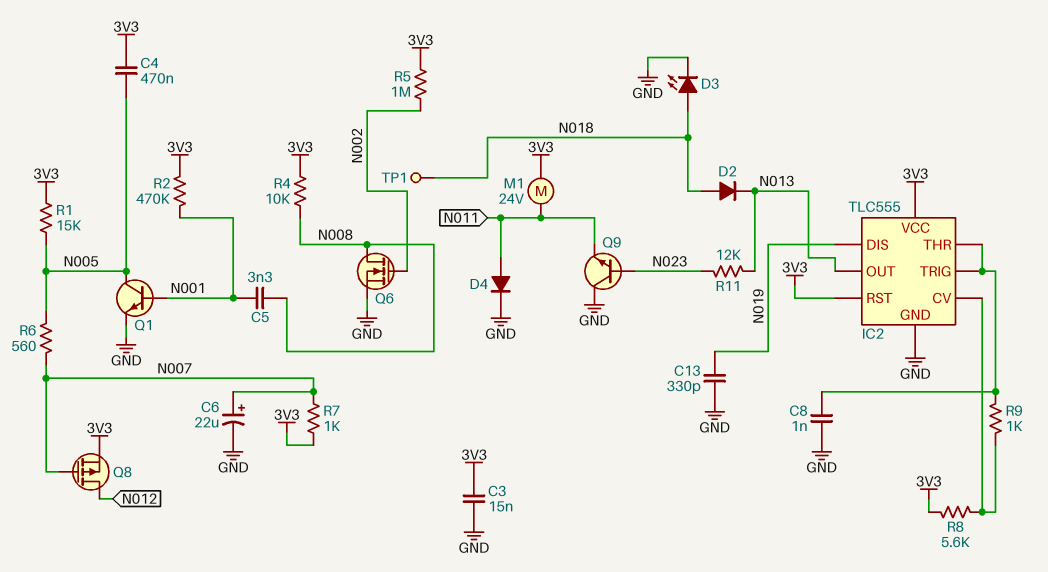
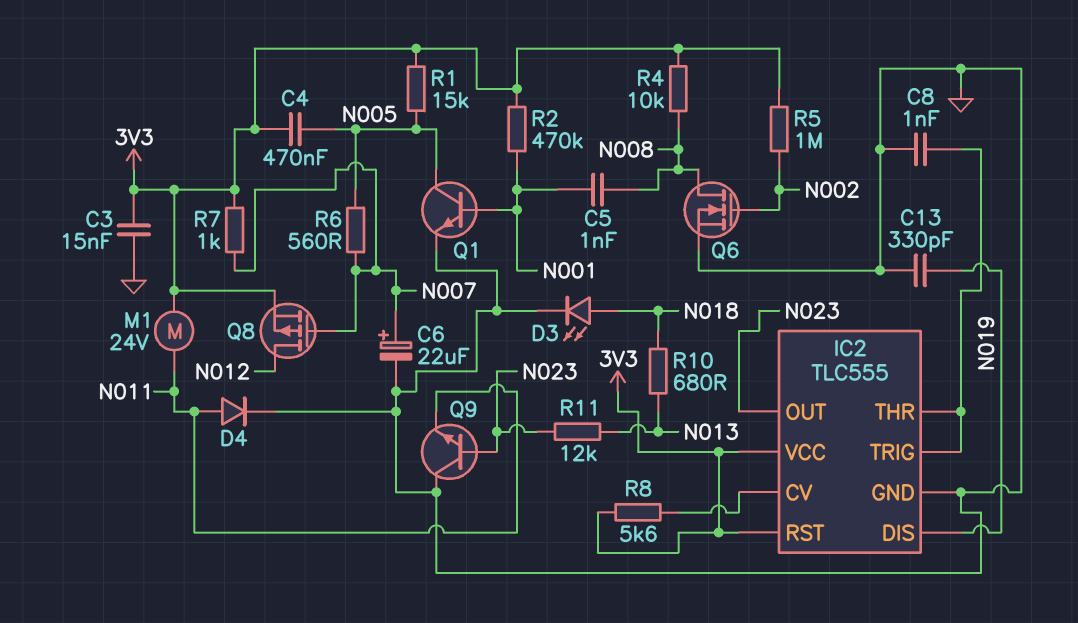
C5: 3.3nF (N001, N008) -> 1nF (N001, N008)
D2: diode (A N018, K N013) -> none
IC2 pin OUT: N013 -> N023
R9: 1k (IC2/CV, IC2/THR) -> none
R10: none -> 680 (N013, N018)
TP1: test point (N018) -> none

